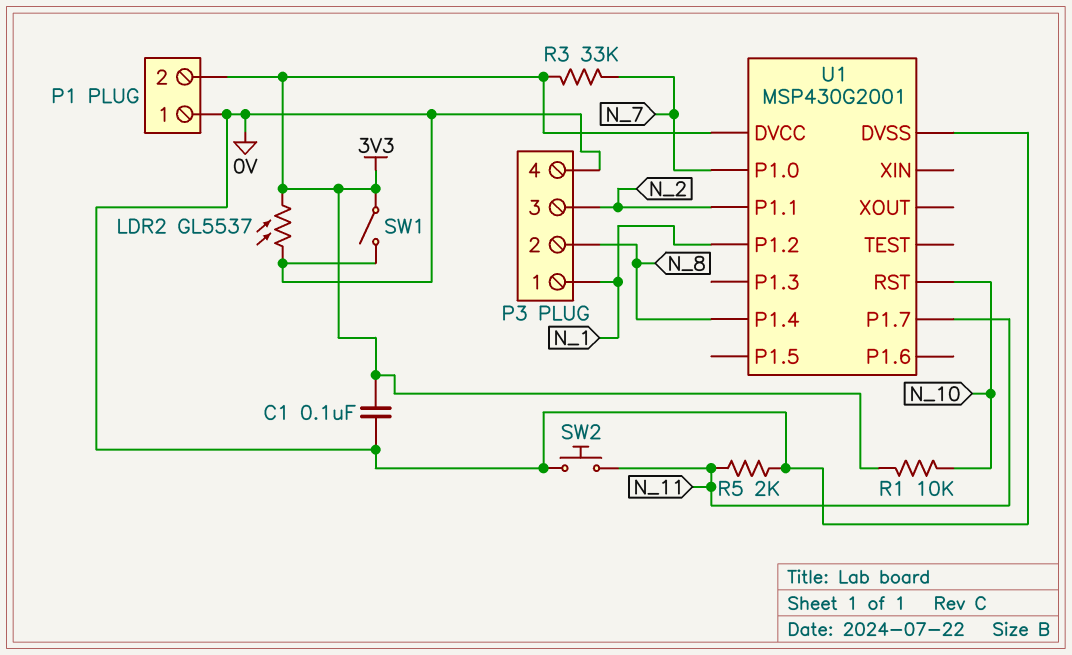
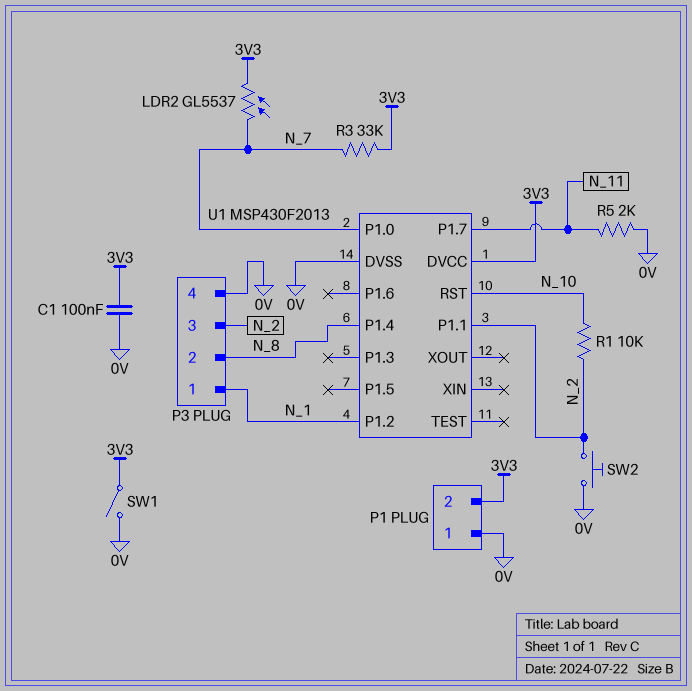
LDR2: GL5537 (0V, 3V3) -> GL5537 (3V3, N_7)
R1: 10k (3V3, N_10) -> 10k (N_2, N_10)
SW2: button (0V, N_11) -> button (0V, N_2)
U1: MSP430G2001 -> MSP430F2013

